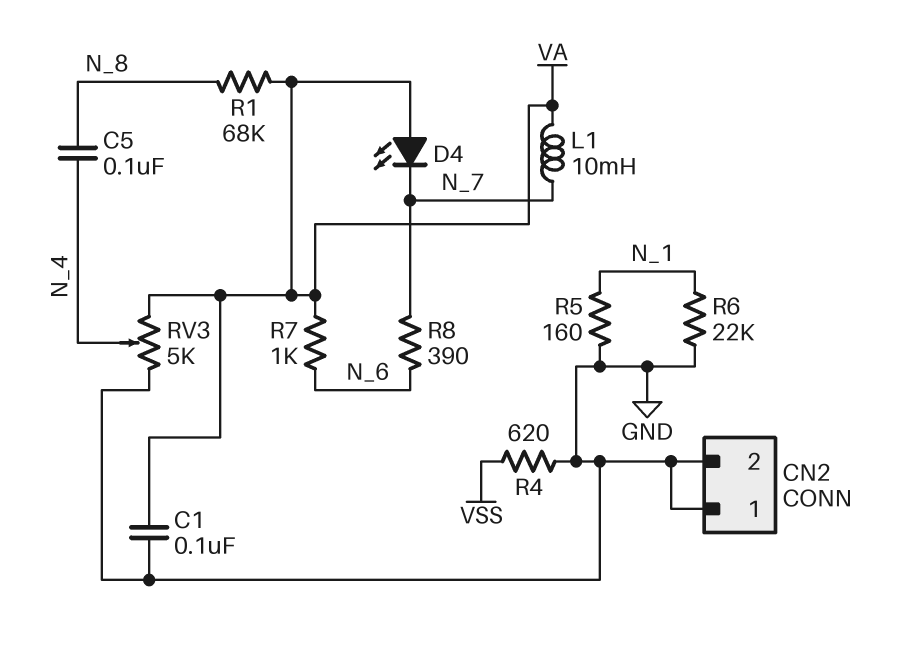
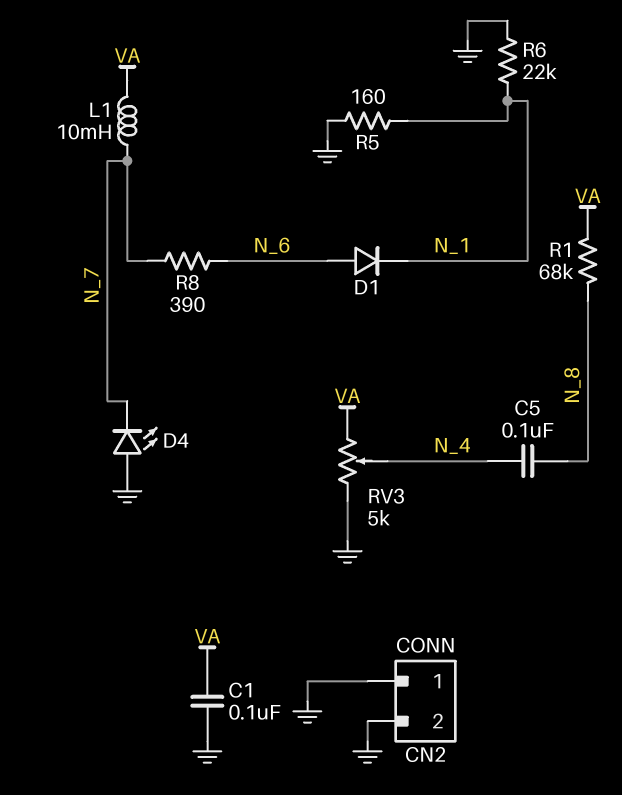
D1: none -> diode (A N_6, K N_1)
D4: LED (A VA, K N_7) -> LED (A GND, K N_7)
R4: 620 (GND, VSS) -> none
R7: 1k (N_6, VA) -> none

